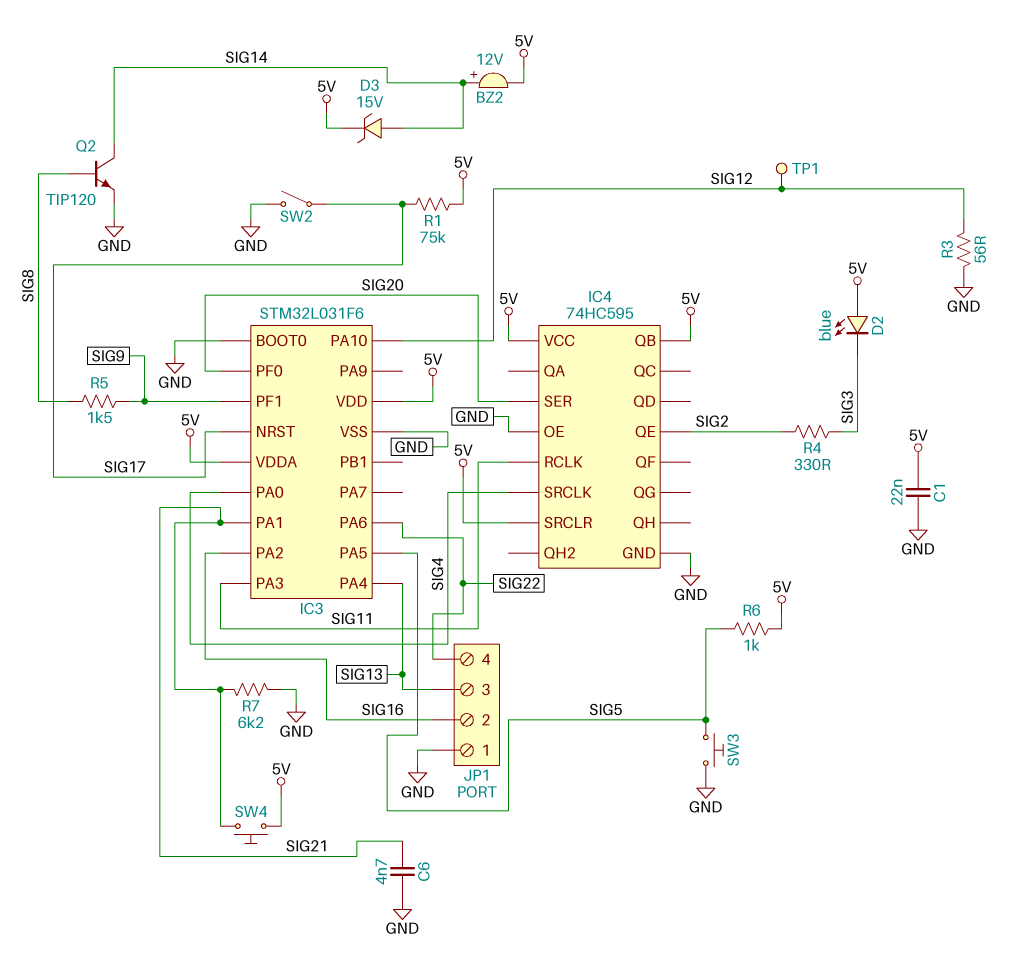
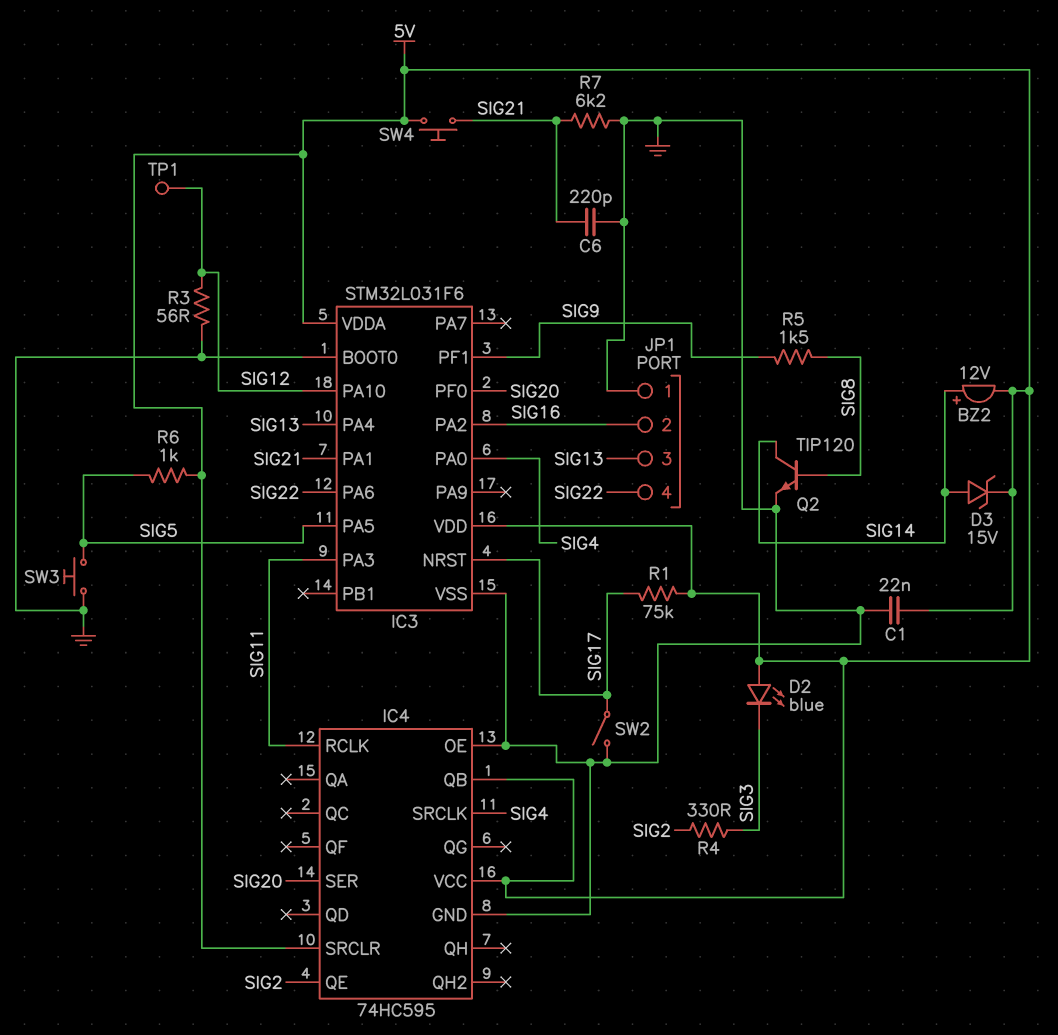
C6: 4.7nF (GND, SIG21) -> 220pF (GND, SIG21)

